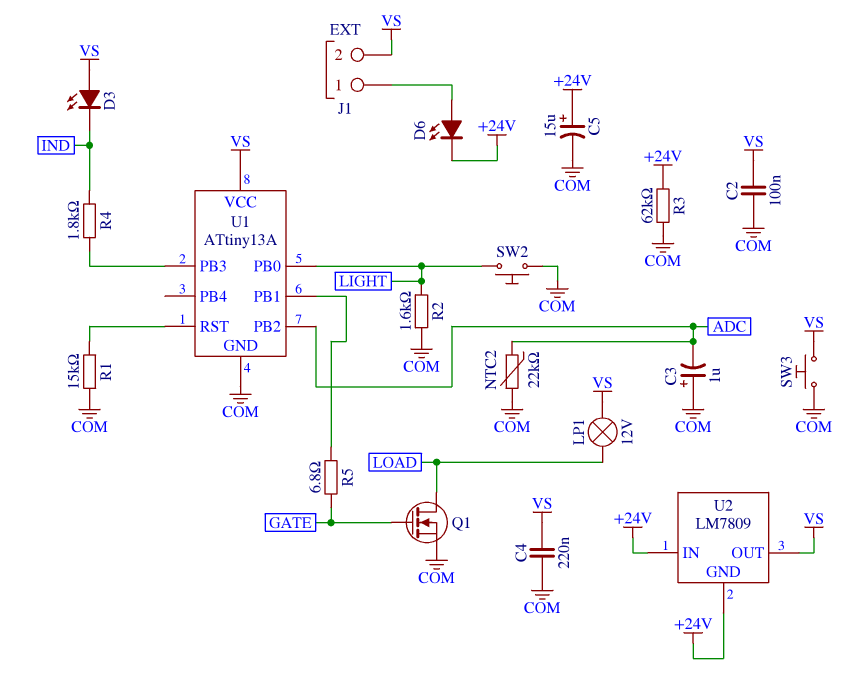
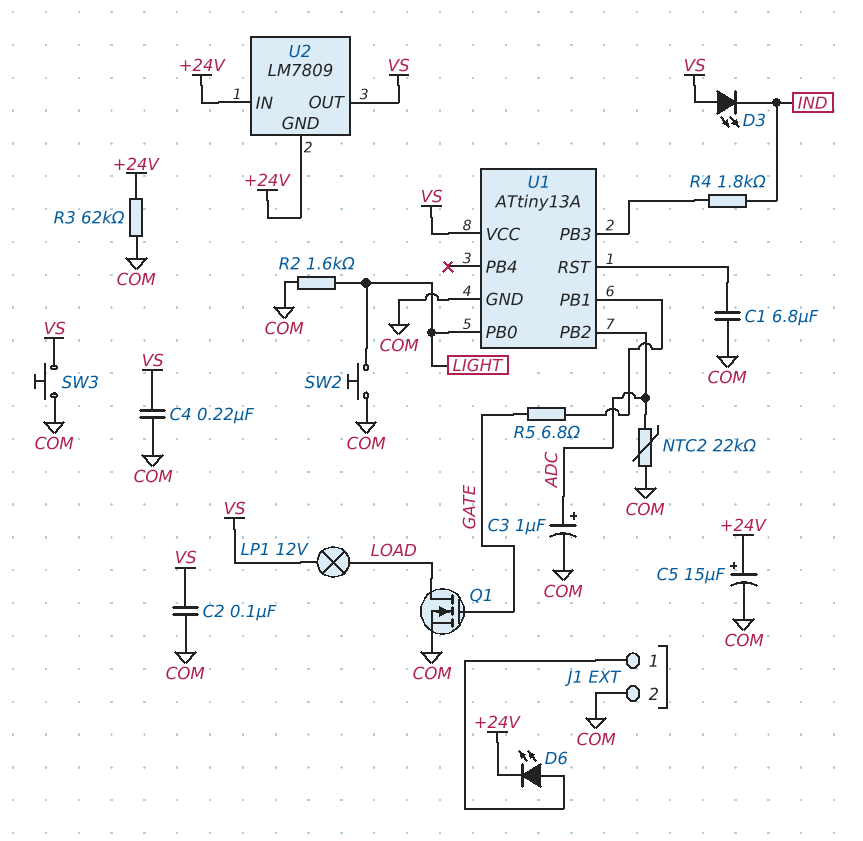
C1: none -> 6.8uF (COM, U1/RST)
C3: 1uF (plus COM, minus ADC) -> 1uF (plus ADC, minus COM)
J1 pin 2: VS -> COM
R1: 15k (COM, U1/RST) -> none

